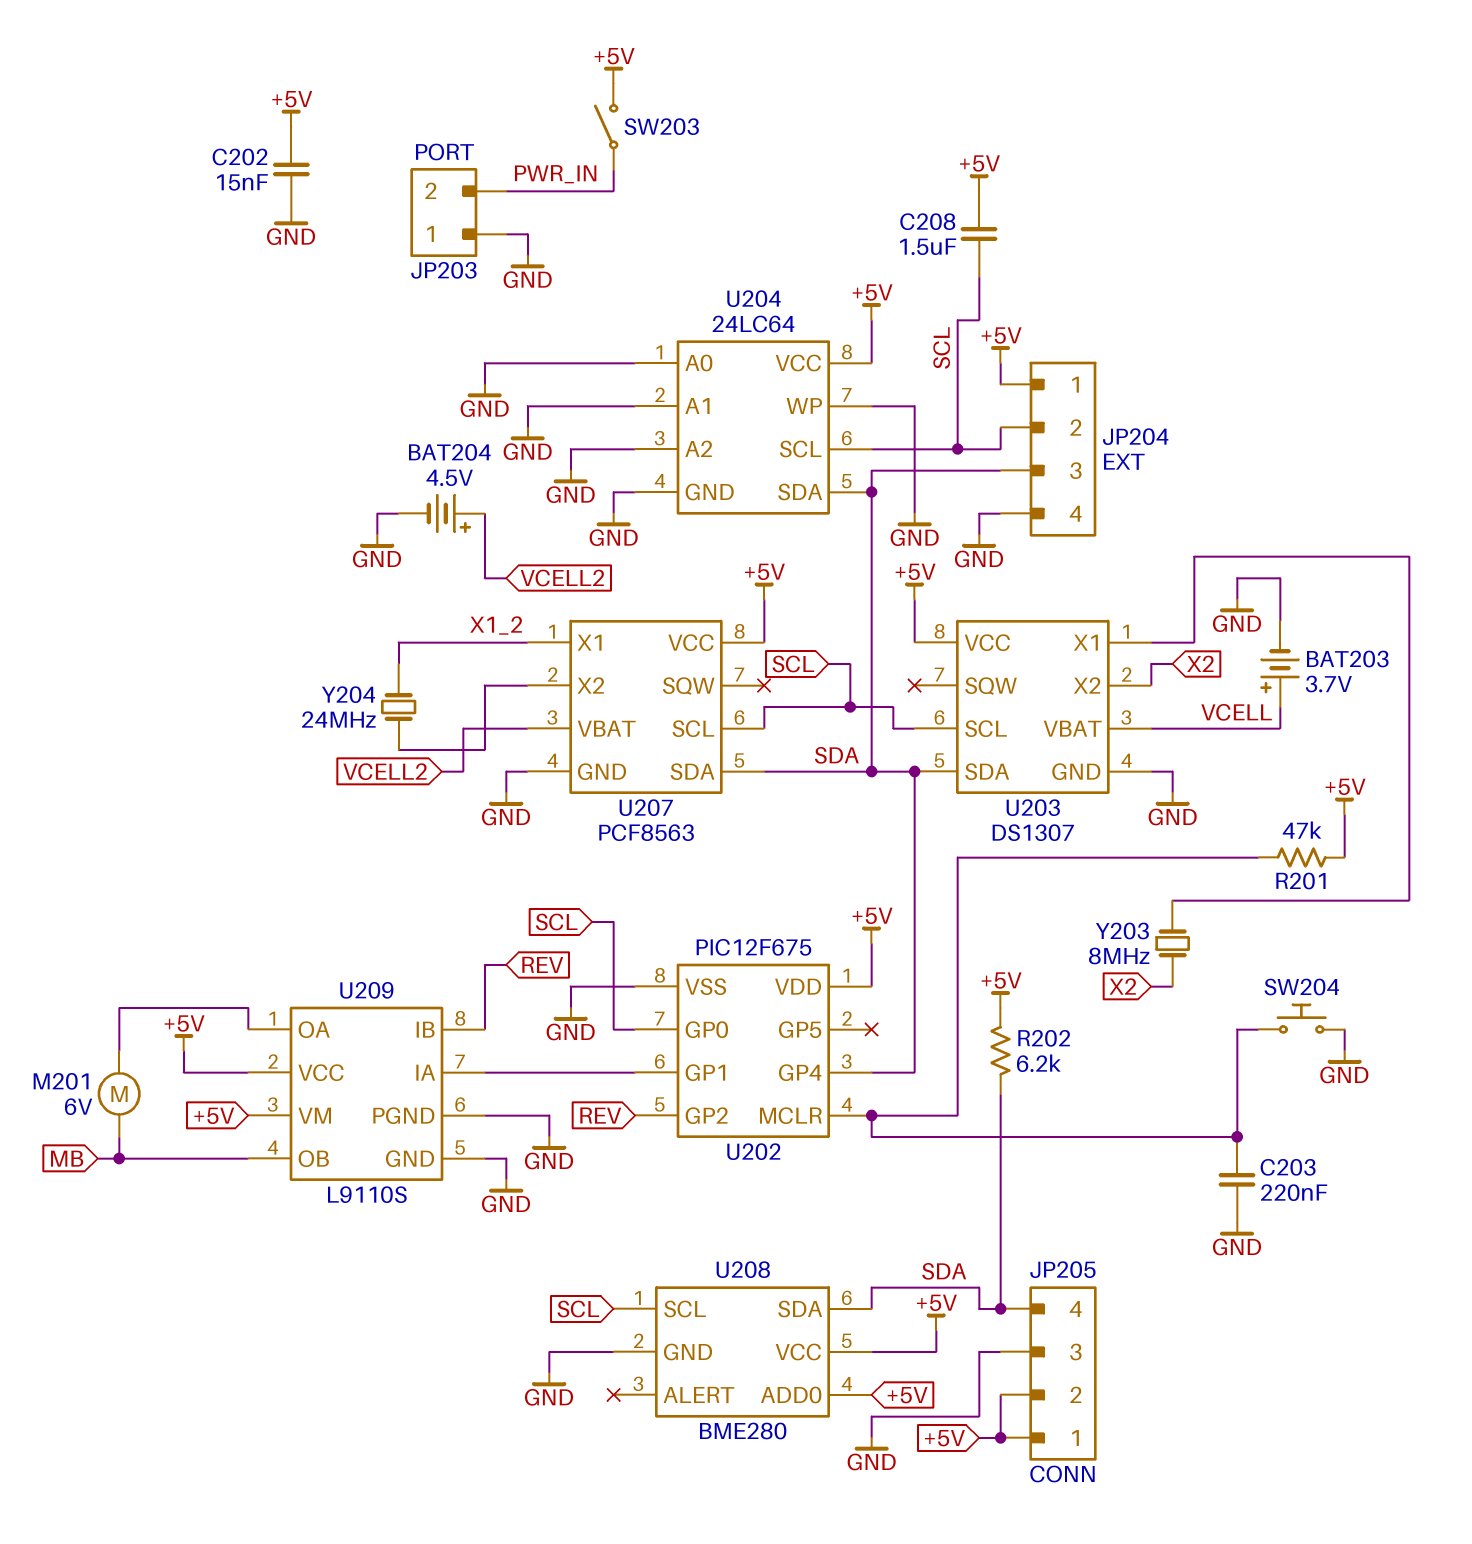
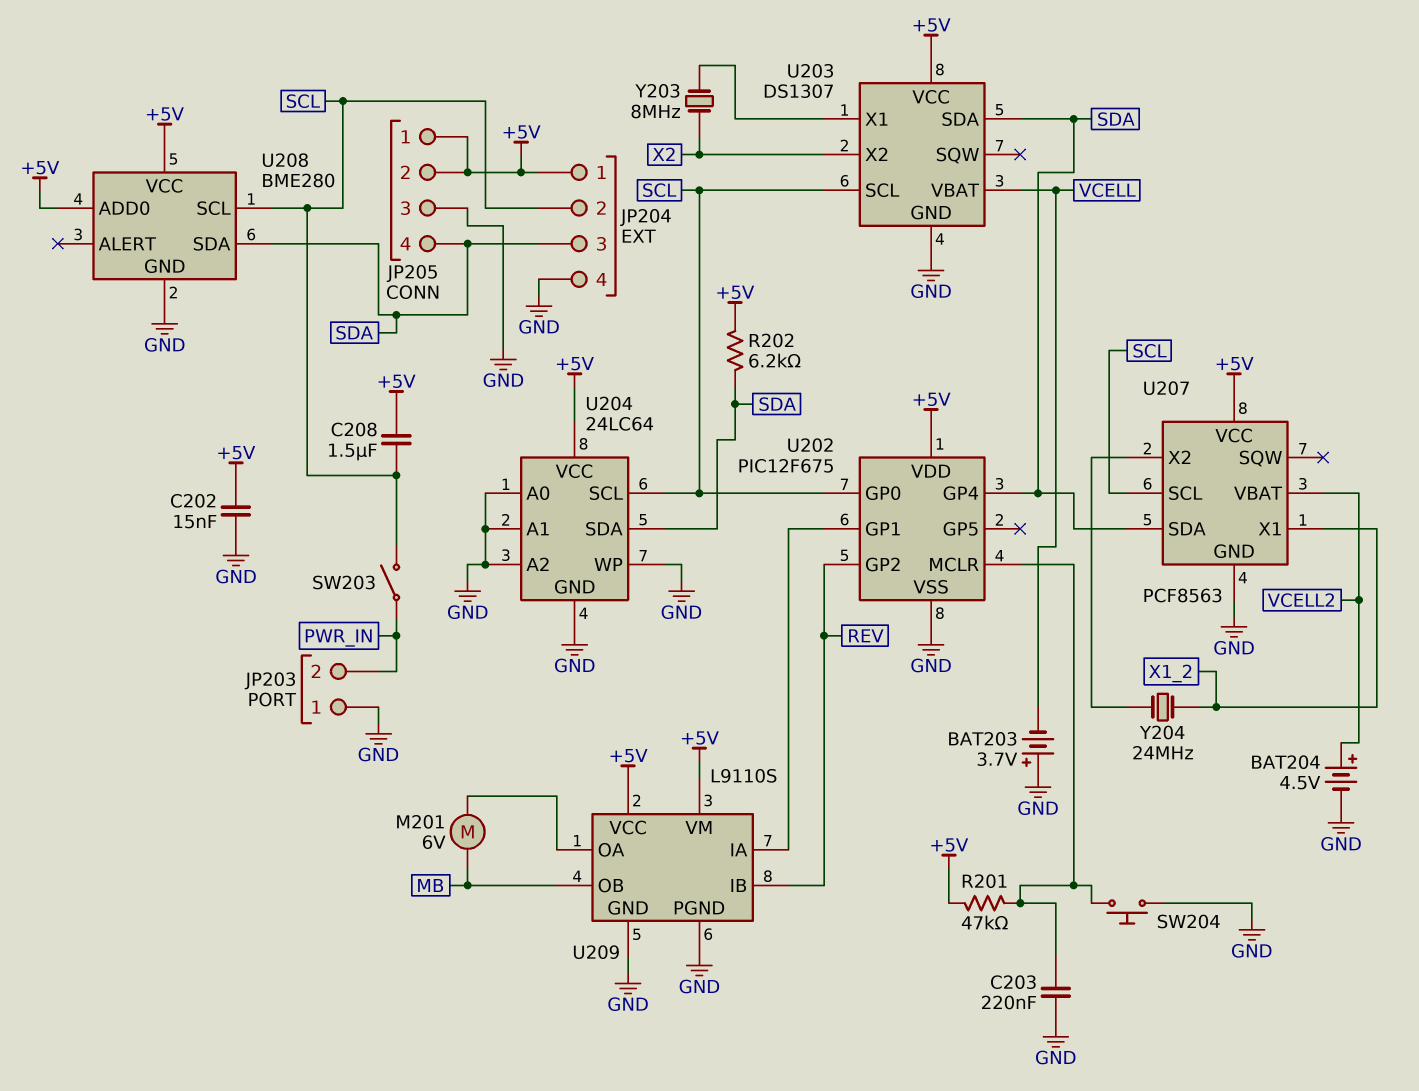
BAT203: 3.7V (plus VCELL, minus GND) -> 3.7V (plus GND, minus VCELL)
SW203: switch (+5V, PWR_IN) -> switch (PWR_IN, SCL)

